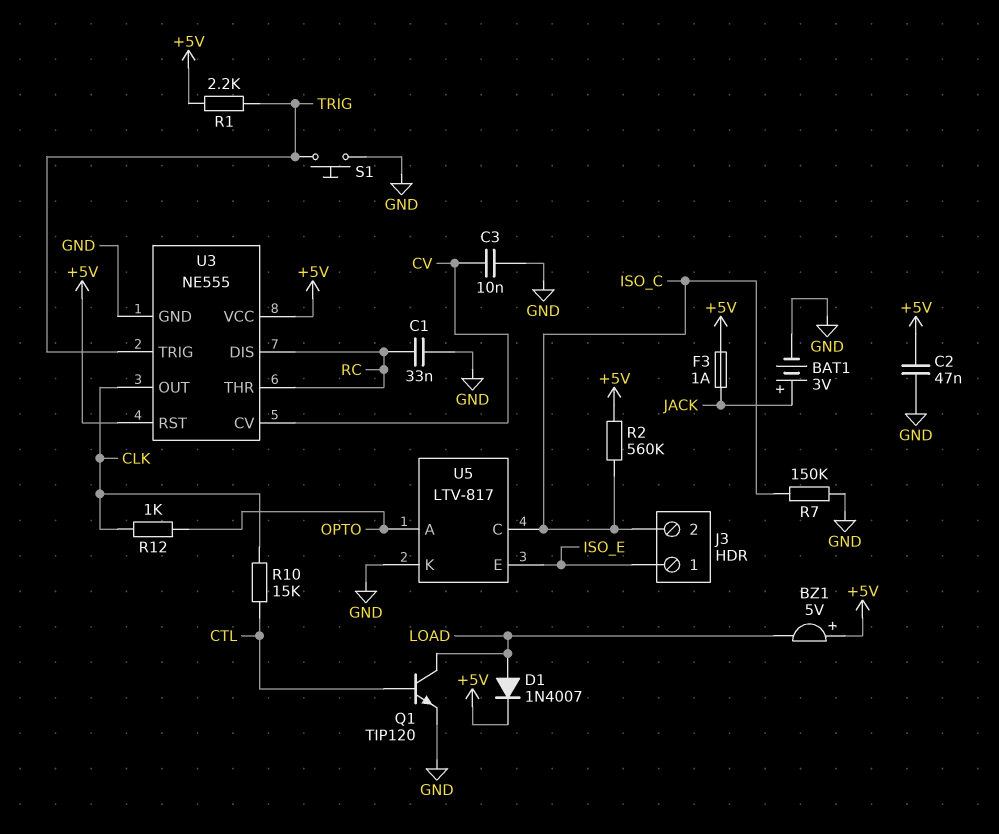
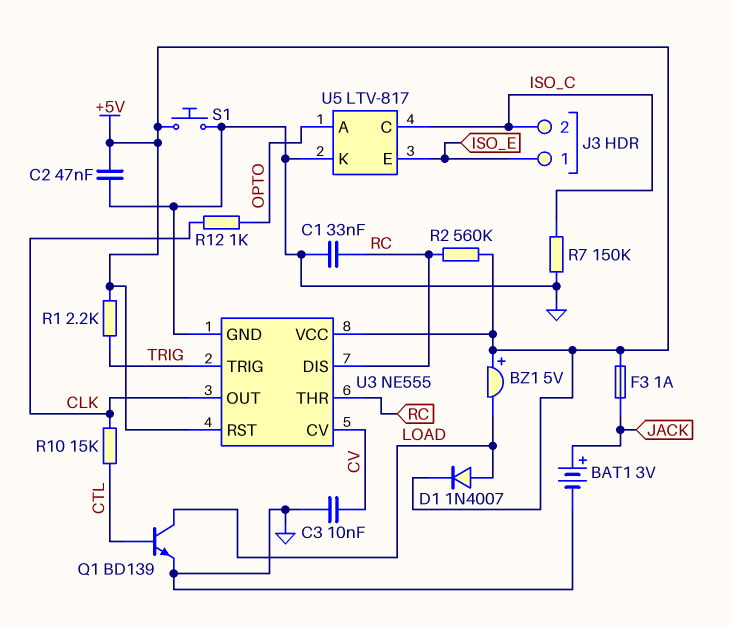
Q1: NPN TIP120 (B CTL, C LOAD, E GND) -> NPN BD139 (B CTL, C LOAD, E GND)
R2: 560k (+5V, ISO_C) -> 560k (+5V, RC)
S1: button (GND, TRIG) -> button (+5V, GND)

